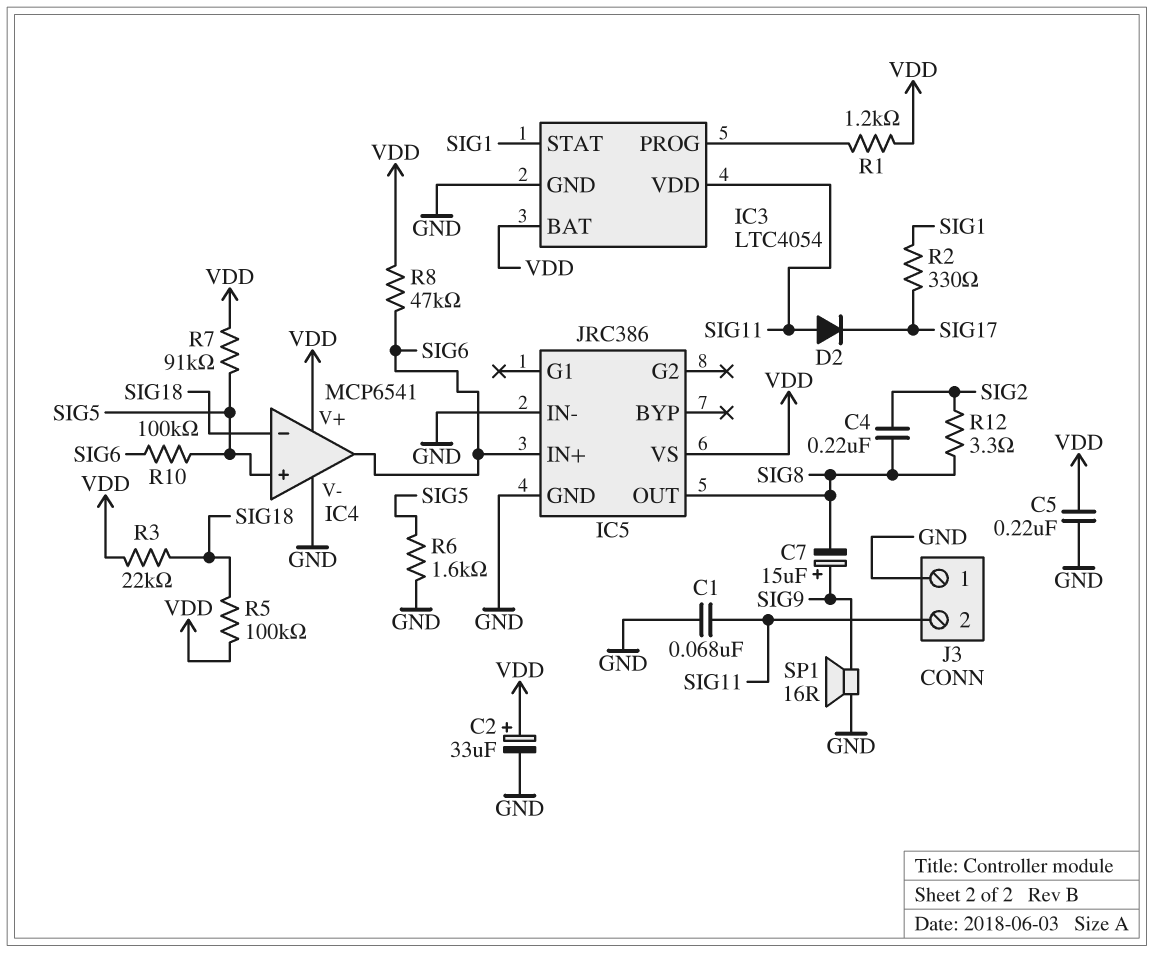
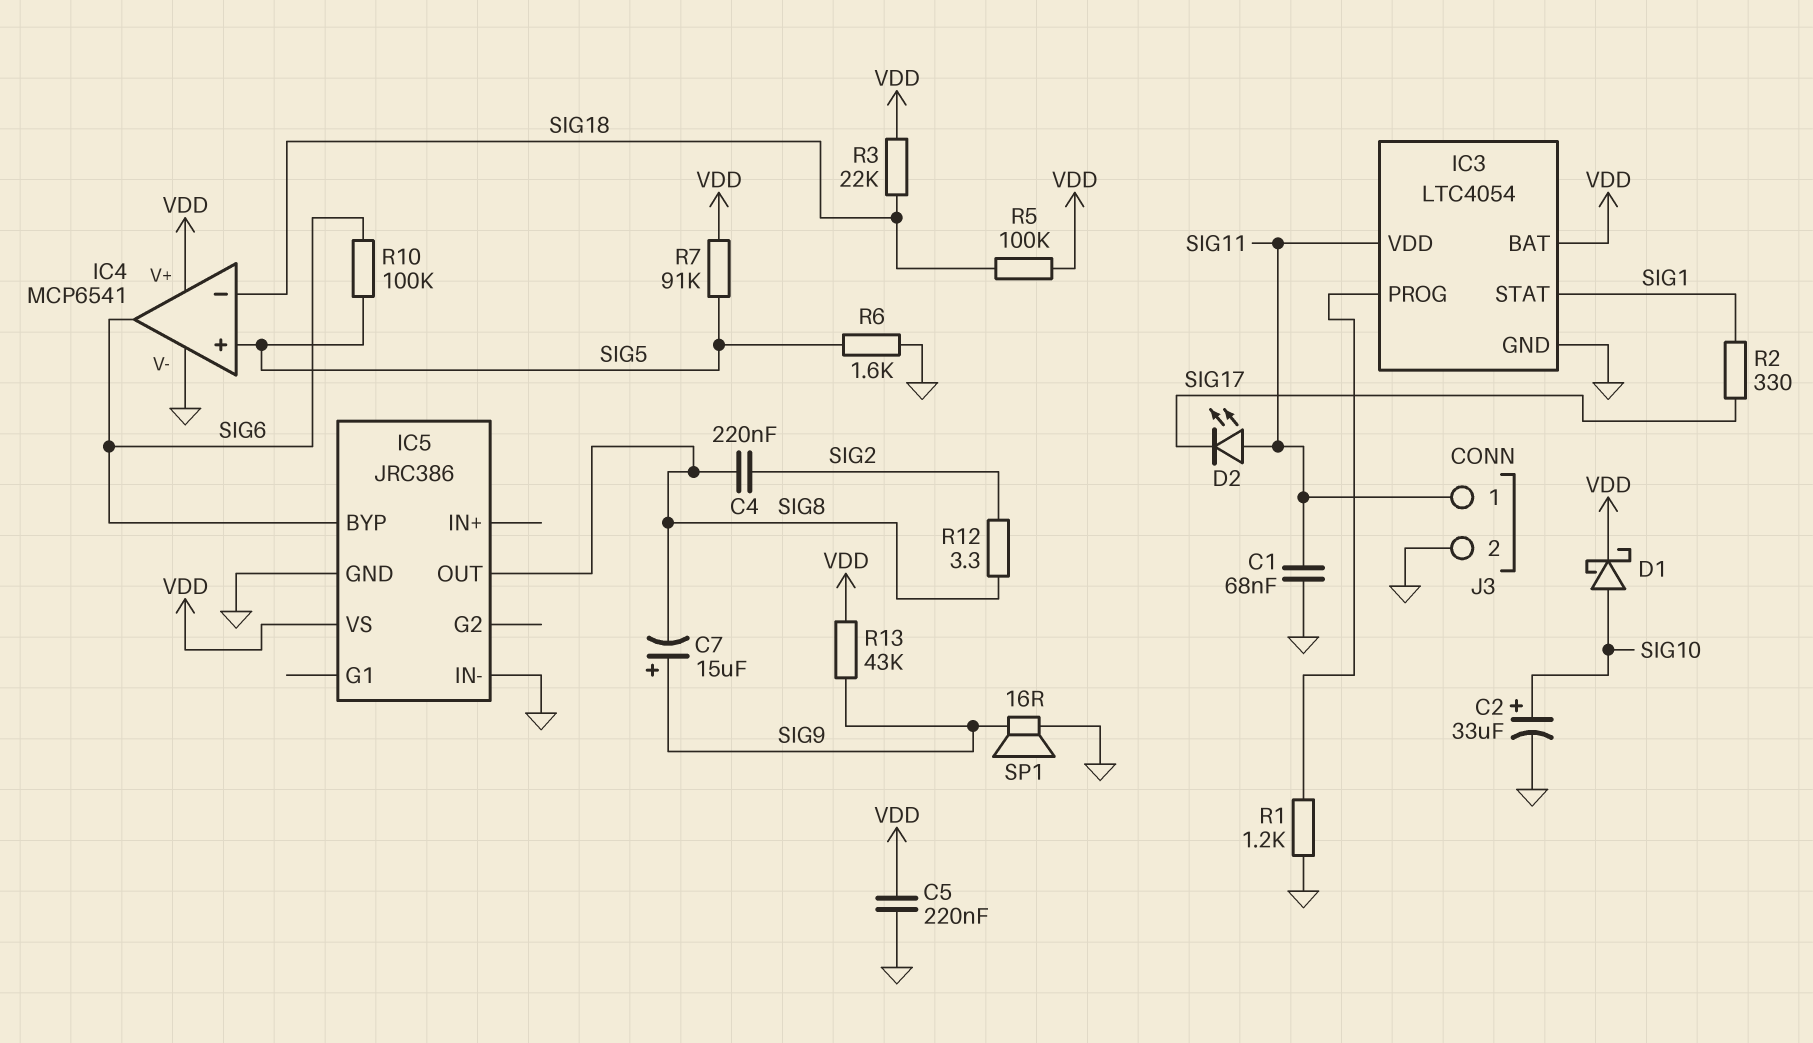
C2: 33uF (plus VDD, minus GND) -> 33uF (plus SIG10, minus GND)
D1: none -> schottky (A SIG10, K VDD)
D2: diode (A SIG11, K SIG17) -> LED (A SIG11, K SIG17)
IC5 pin BYP: none -> SIG6
IC5 pin IN+: SIG6 -> none
J3 pin 1: GND -> SIG11
J3 pin 2: SIG11 -> GND
R1: 1.2k (IC3/PROG, VDD) -> 1.2k (GND, IC3/PROG)
R8: 47k (SIG6, VDD) -> none
R13: none -> 43k (SIG9, VDD)

